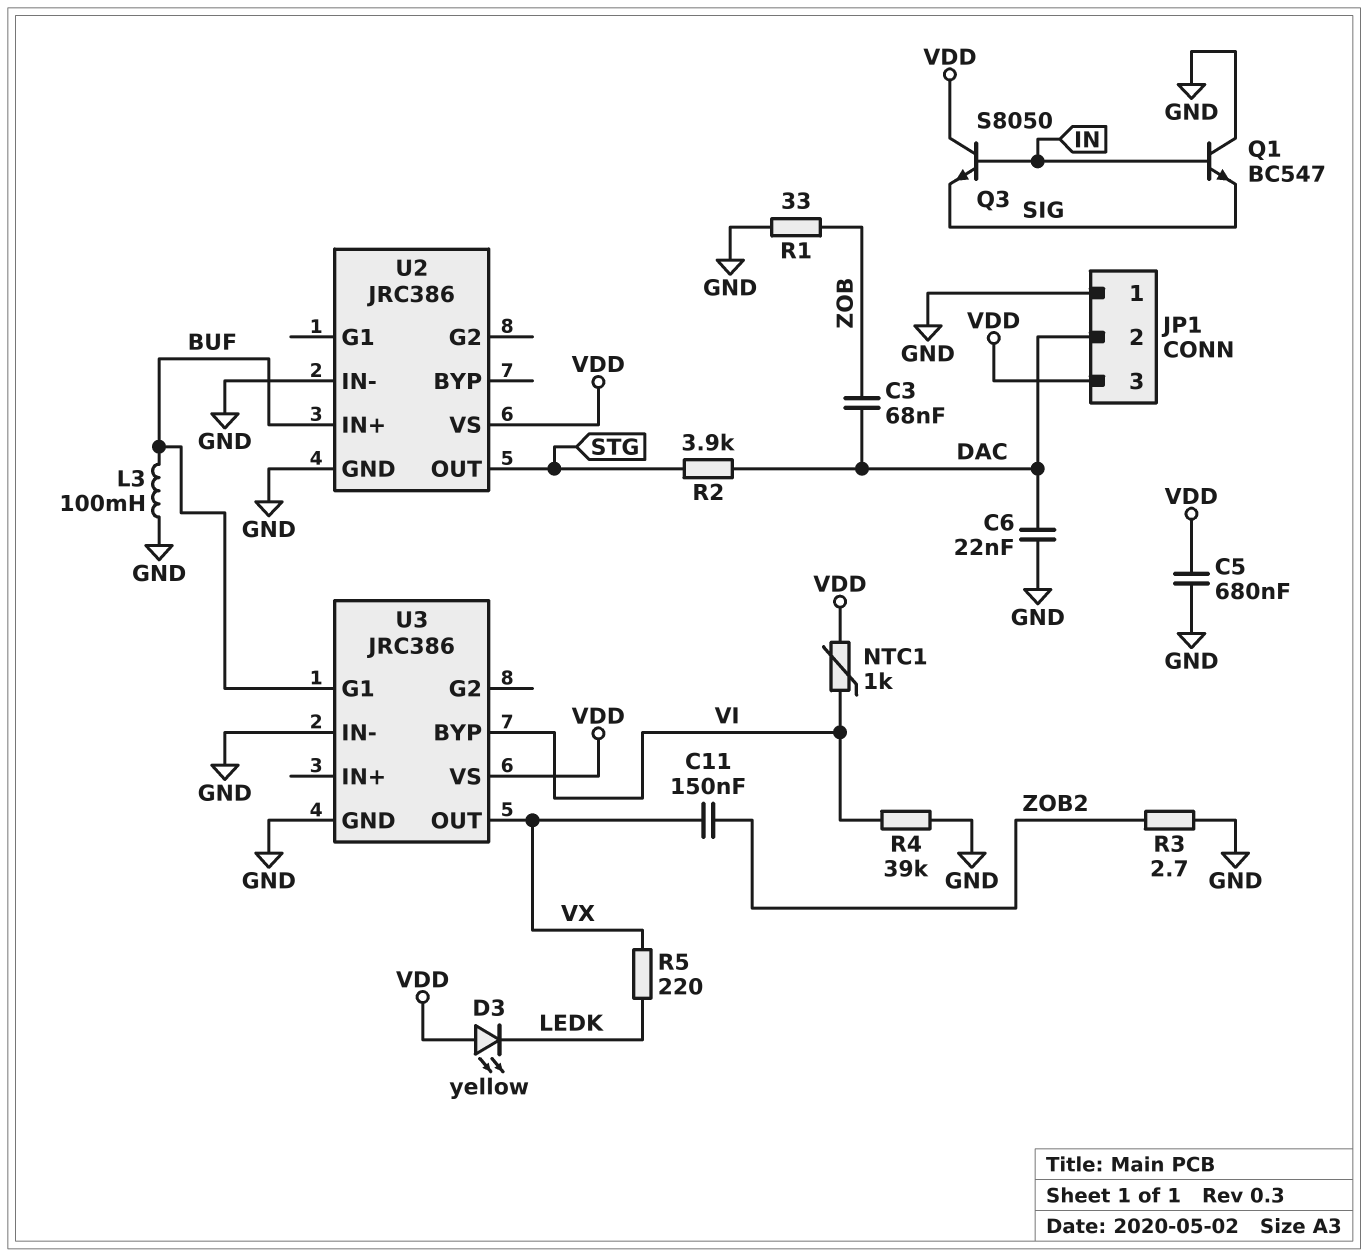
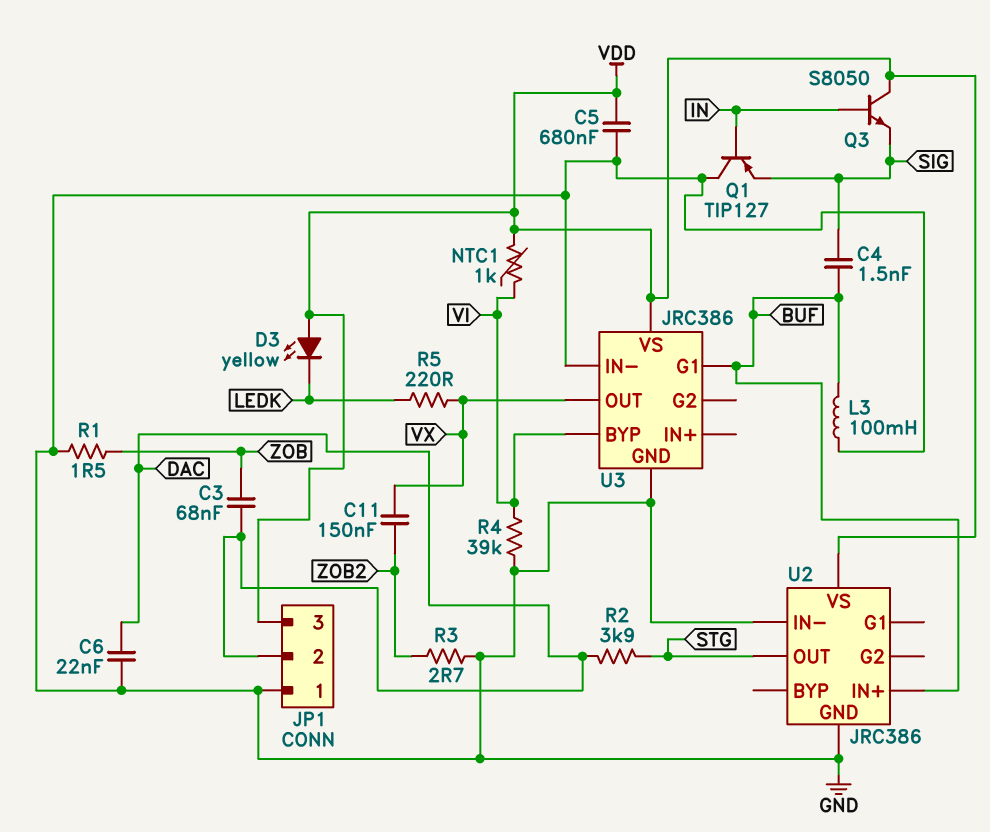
C4: none -> 1.5nF (BUF, SIG)
Q1: NPN BC547 (B IN, C GND, E SIG) -> PNP TIP127 (B IN, C GND, E SIG)
R1: 33 (GND, ZOB) -> 1.5 (GND, ZOB)

